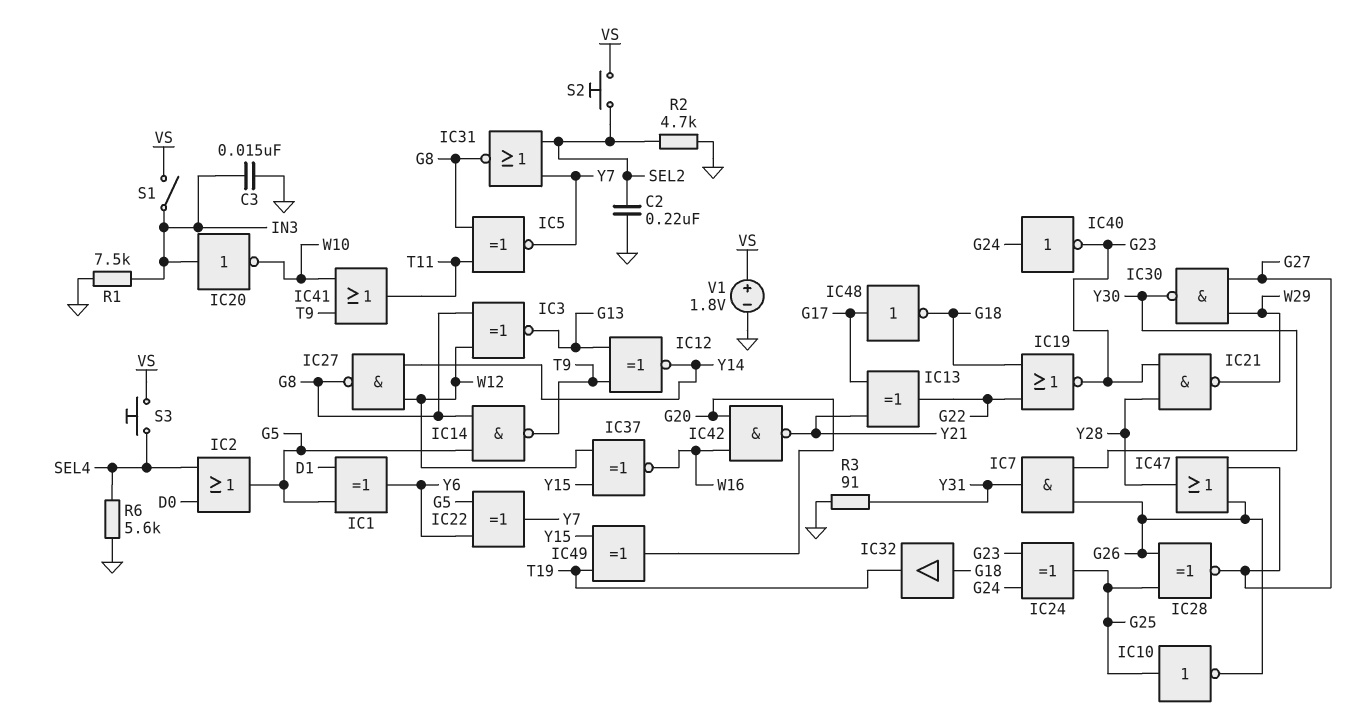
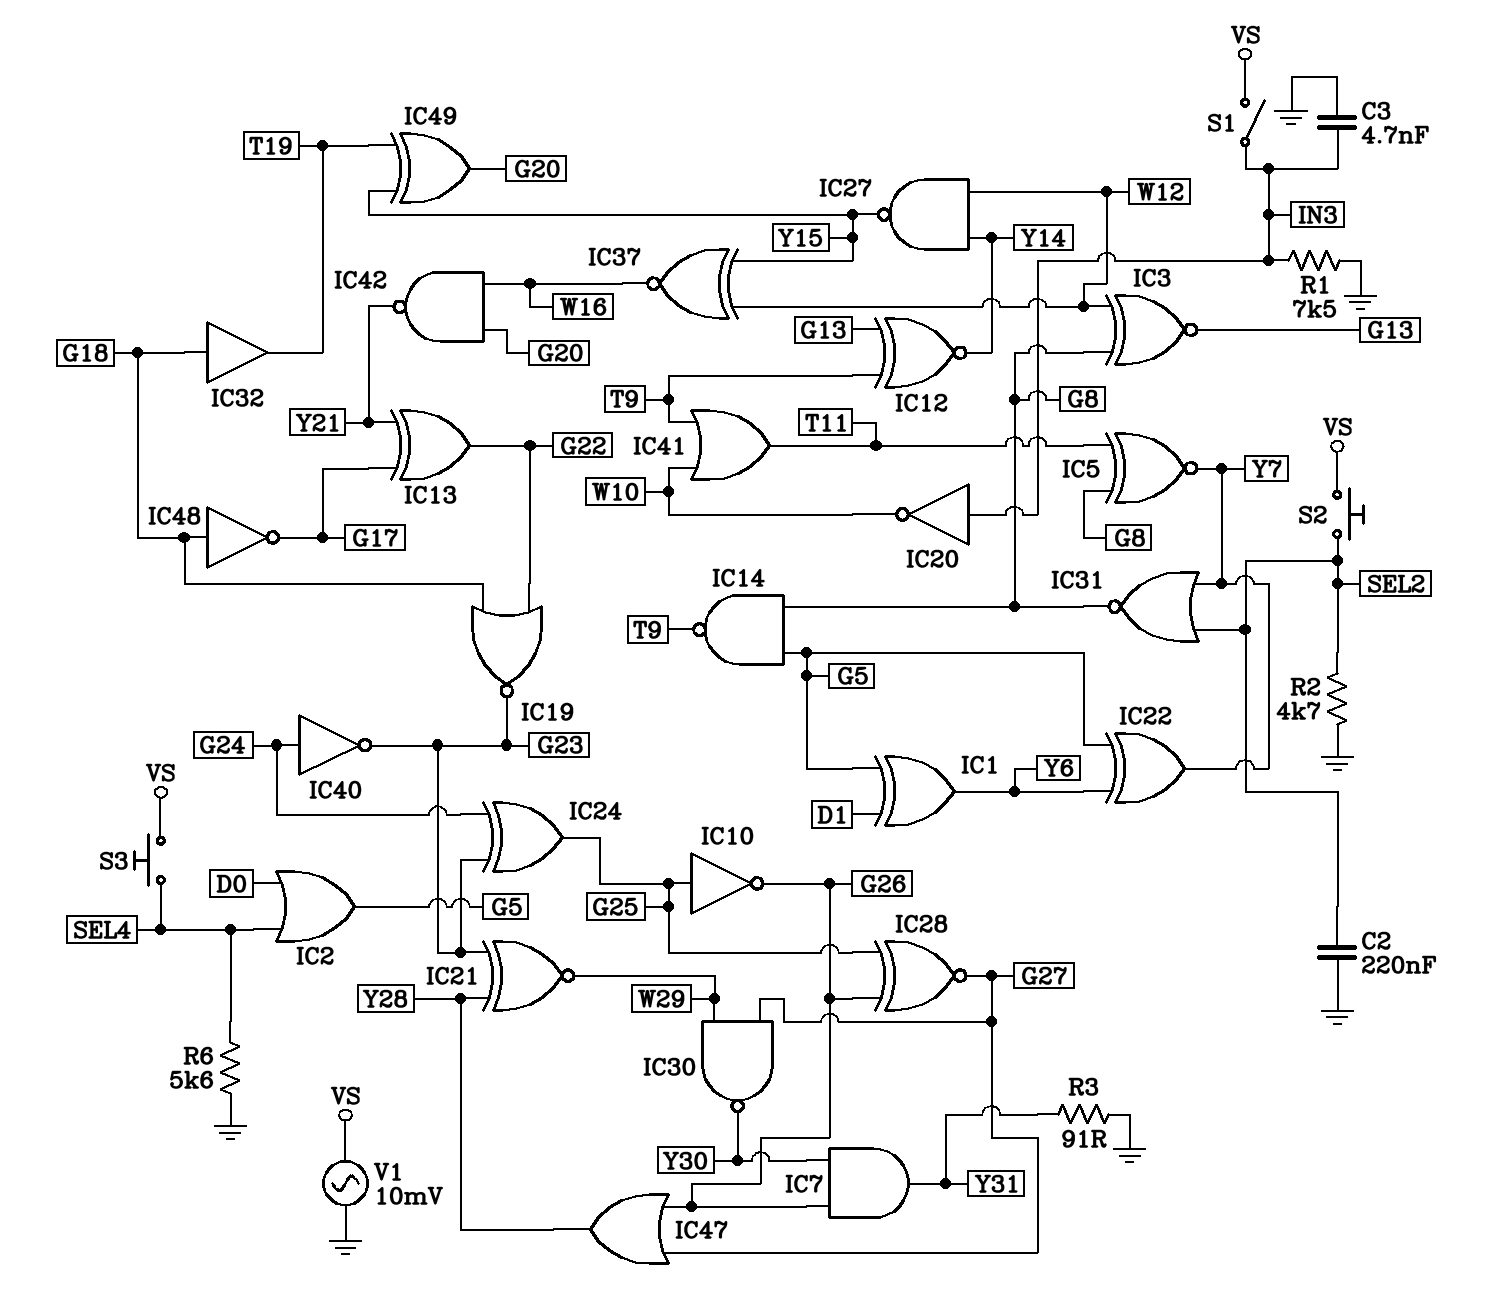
C3: 15nF (GND, IN3) -> 4.7nF (GND, IN3)
IC21: NAND (in G23, in Y28, out W29) -> XNOR (in G23, in Y28, out W29)
IC27: NAND (in W12, in Y14, out G8) -> NAND (in W12, in Y14, out Y15)
IC48: NOT (in G17, out G18) -> NOT (in G18, out G17)
V1: 1.8V (plus VS, minus GND) -> AC 10mV (GND, VS)

